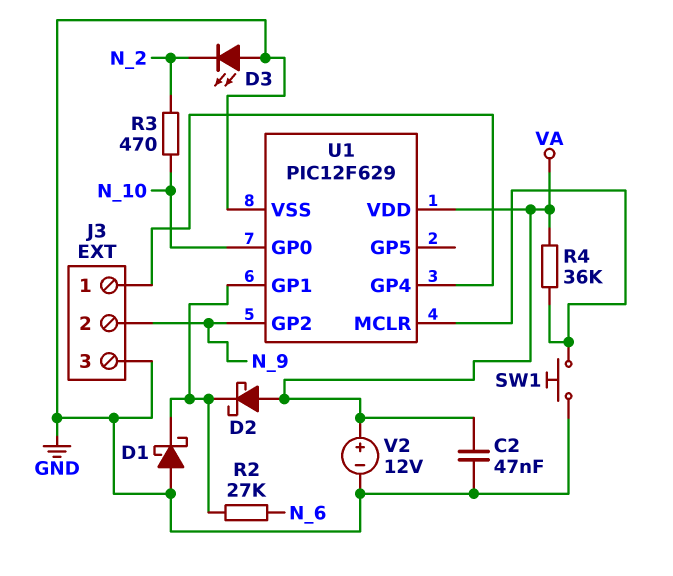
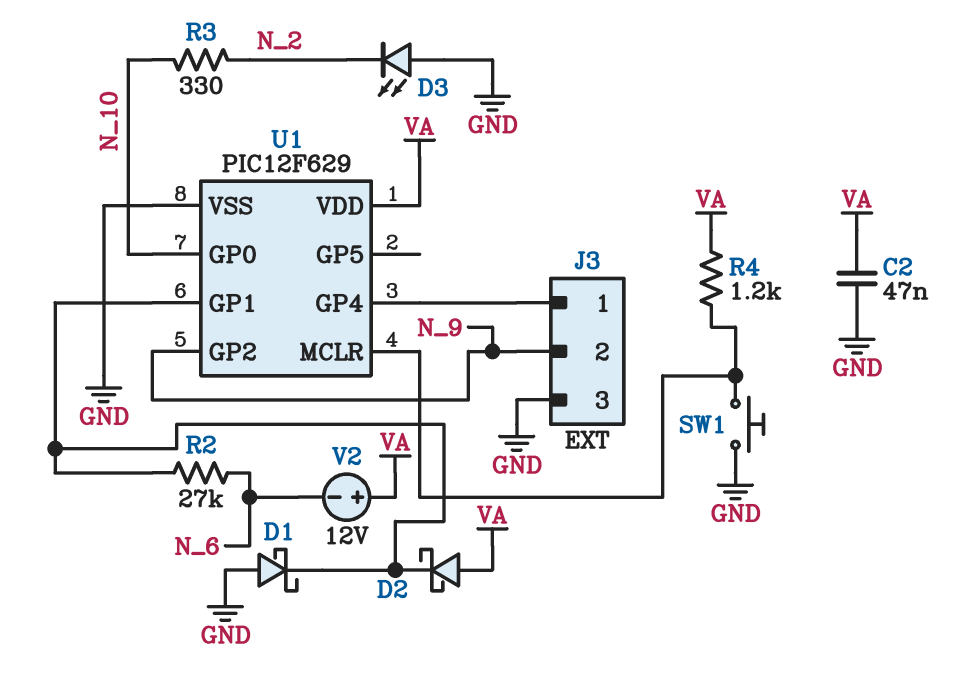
R3: 470 (N_2, N_10) -> 330 (N_2, N_10)
R4: 36k (U1/MCLR, VA) -> 1.2k (U1/MCLR, VA)
V2: 12V (plus VA, minus GND) -> 12V (plus VA, minus N_6)

